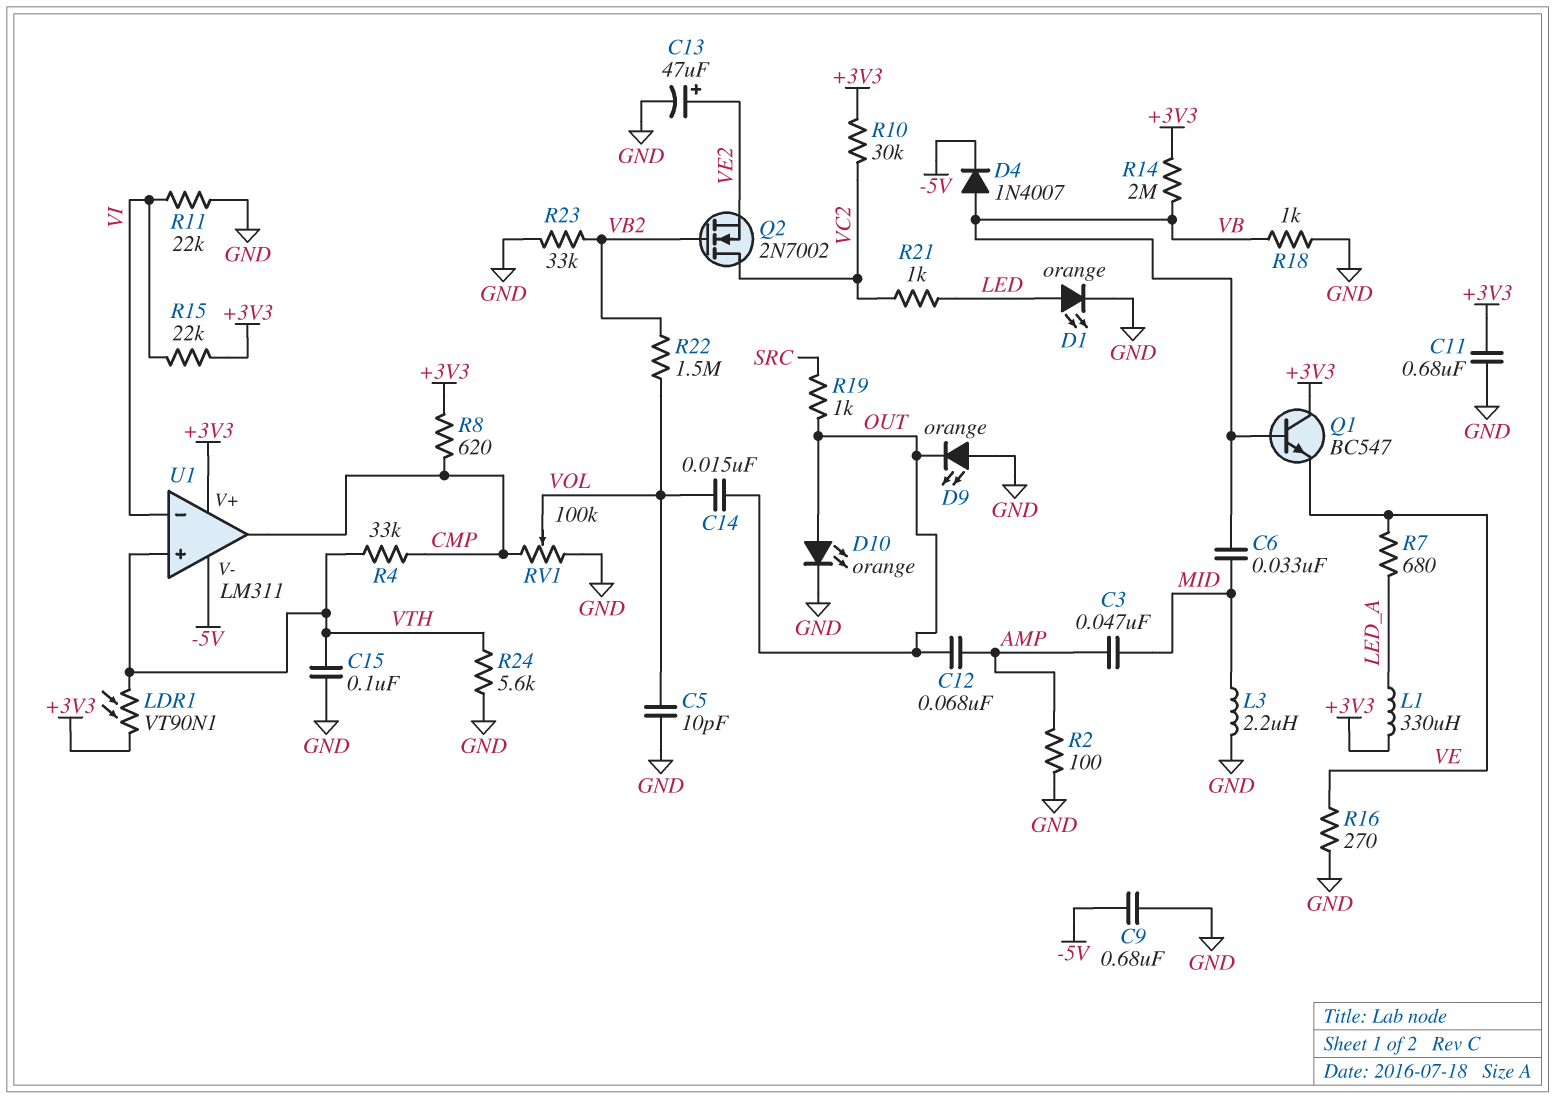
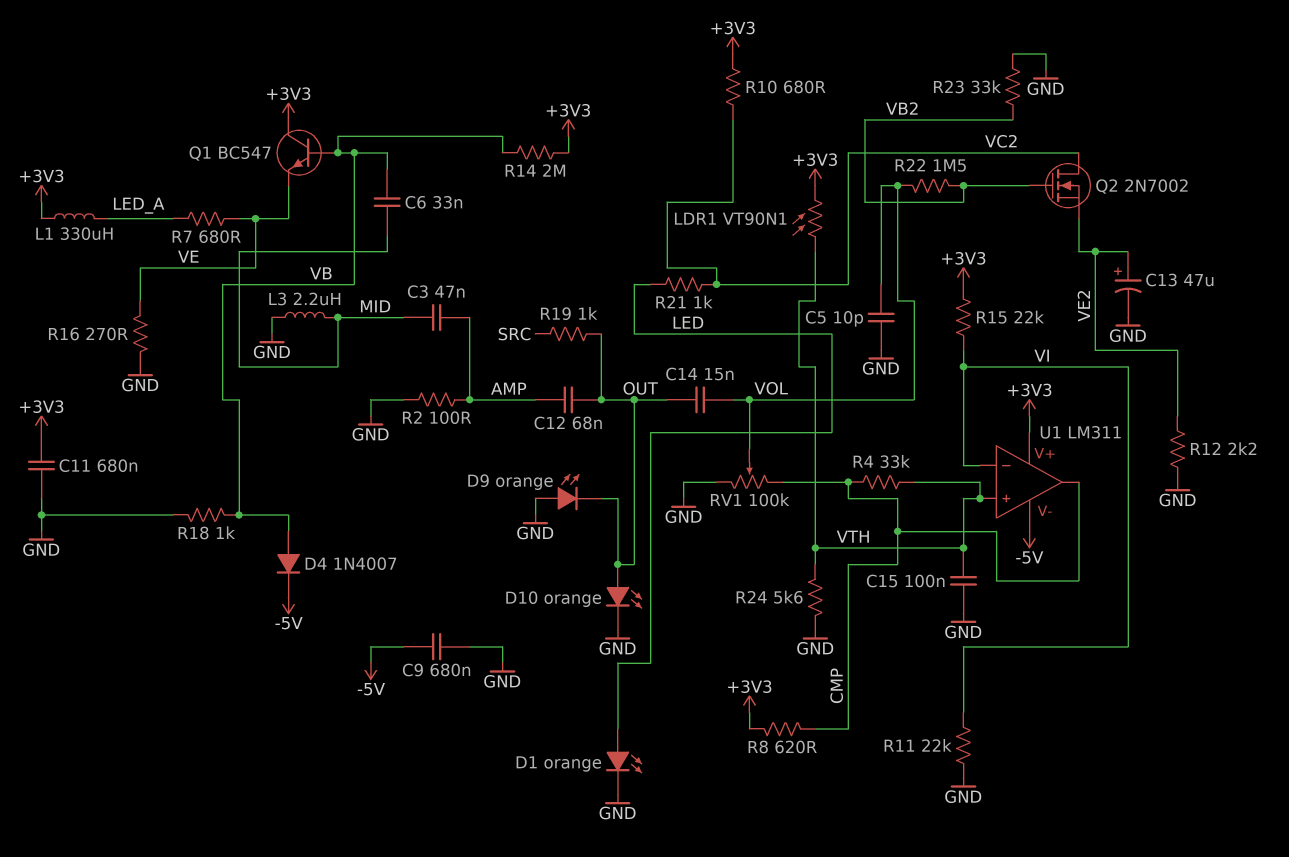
R10: 30k (+3V3, VC2) -> 680 (+3V3, VC2)
R12: none -> 2.2k (GND, VE2)

